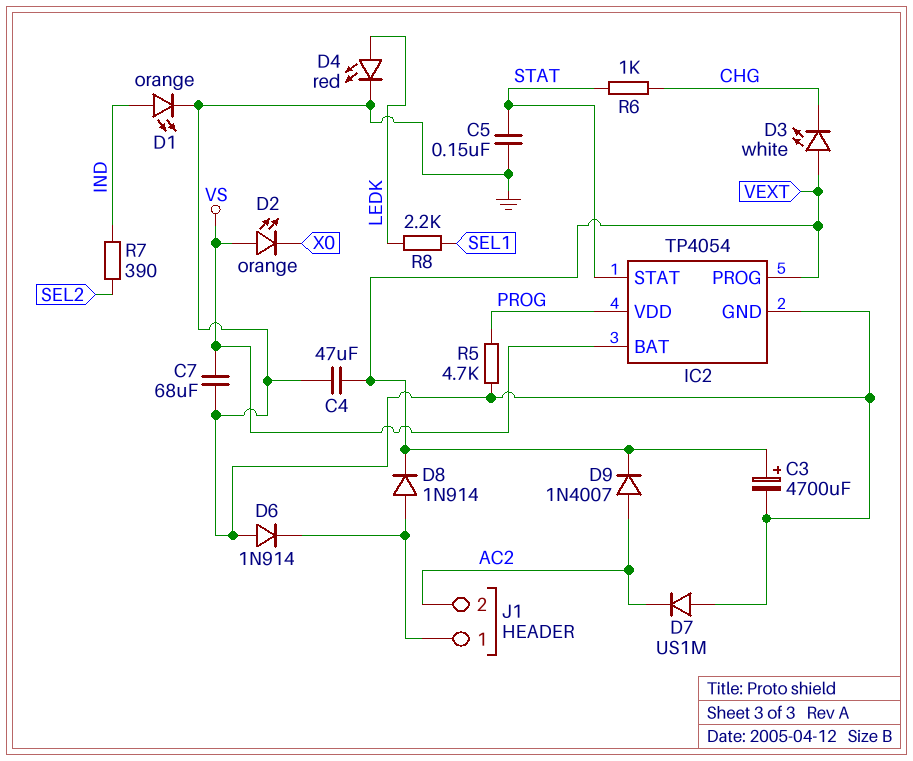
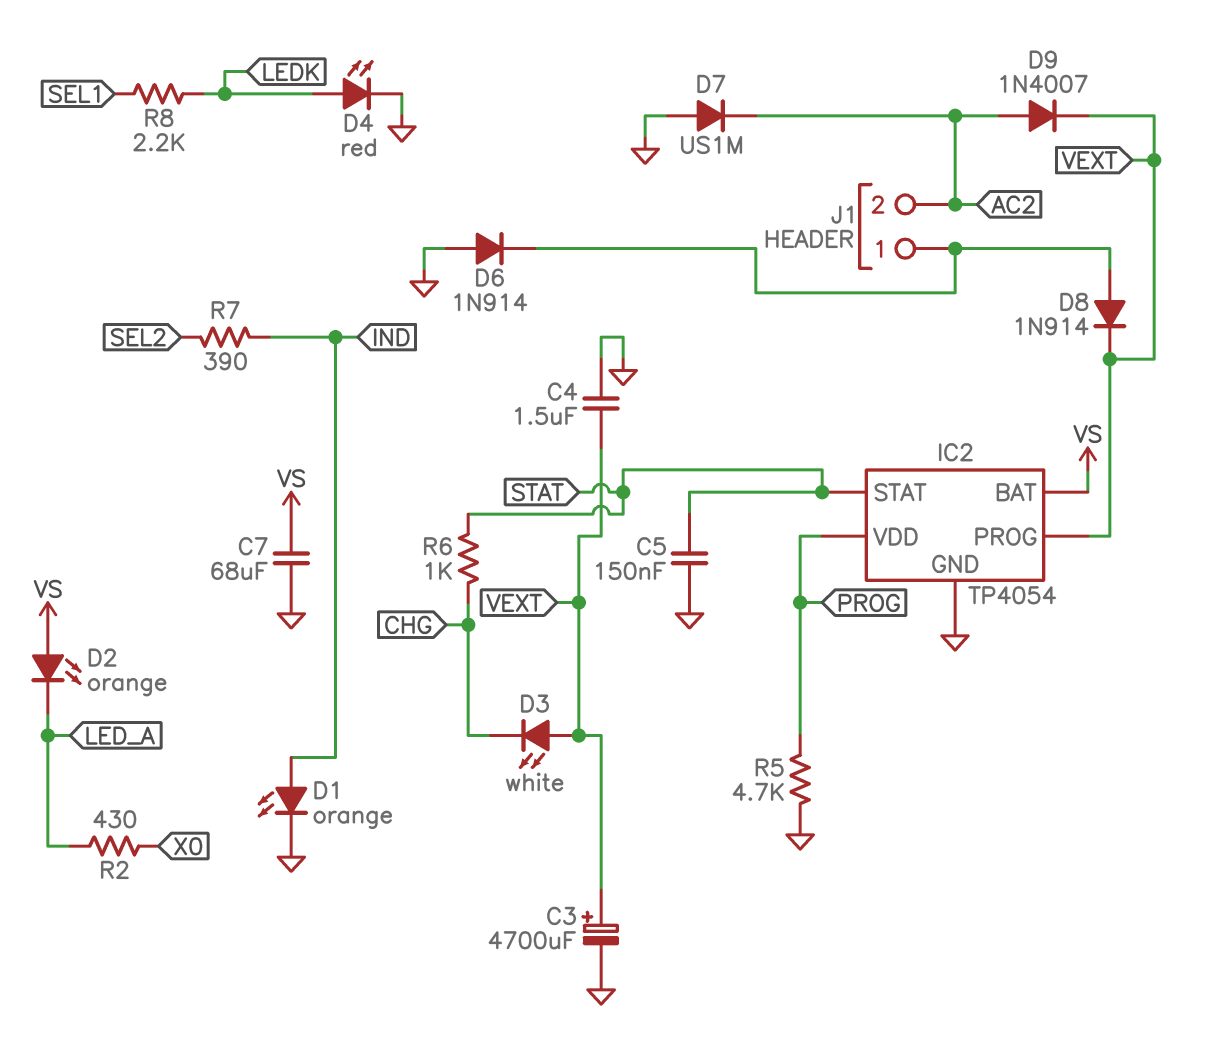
C4: 47uF (GND, VEXT) -> 1.5uF (GND, VEXT)
D2: LED orange (A VS, K X0) -> LED orange (A VS, K LED_A)
R2: none -> 430 (LED_A, X0)

